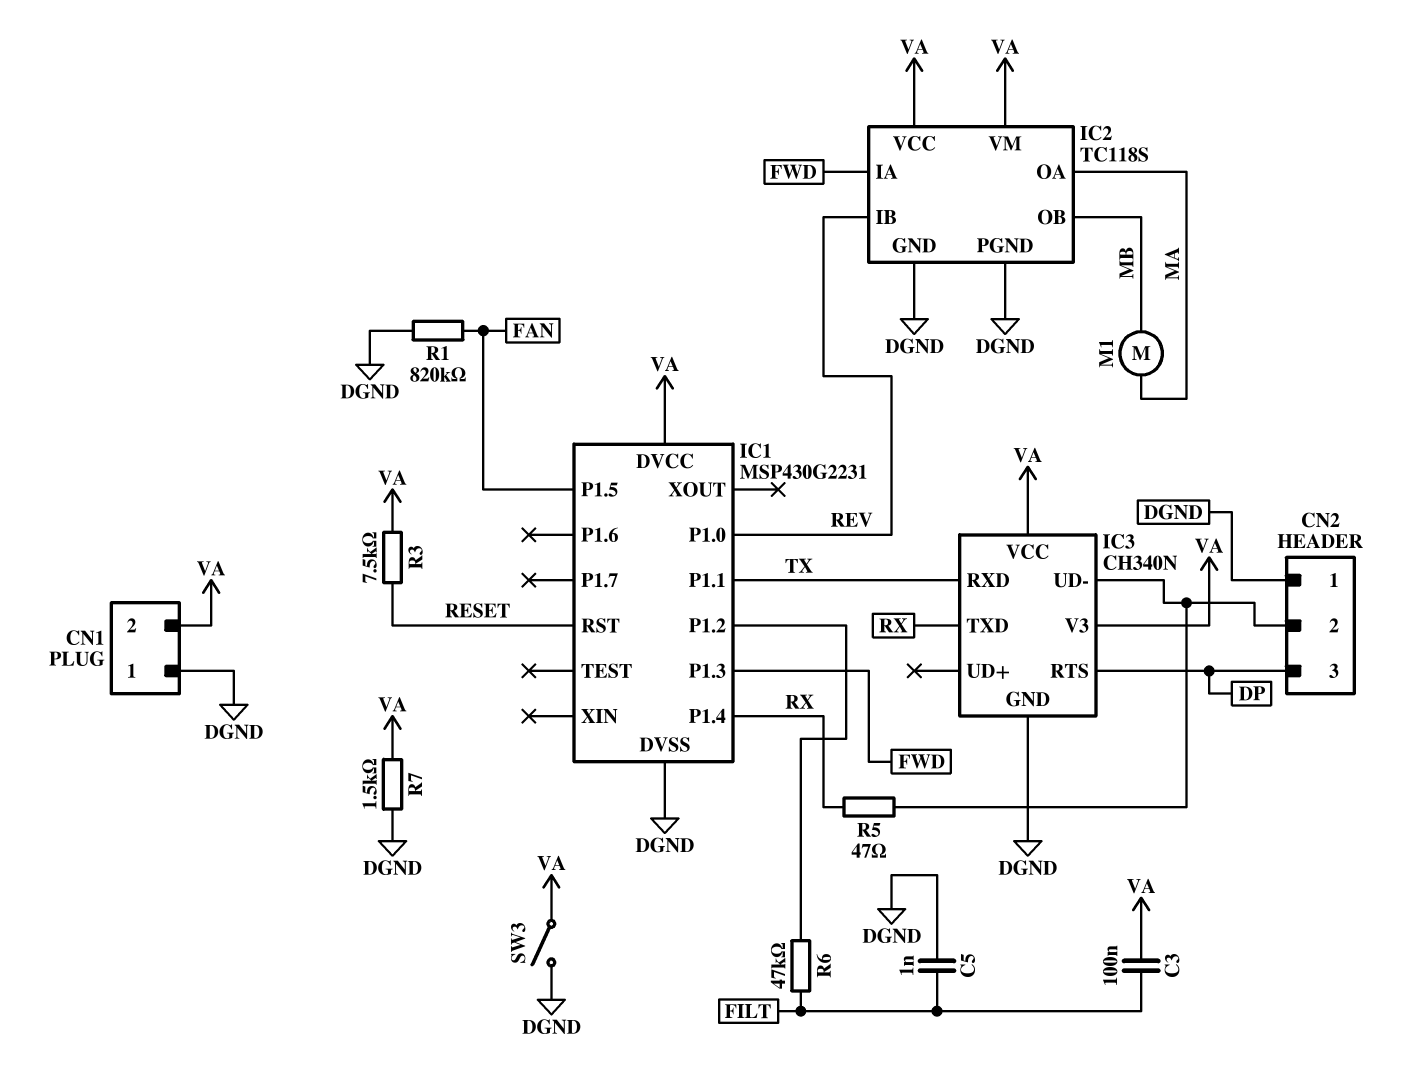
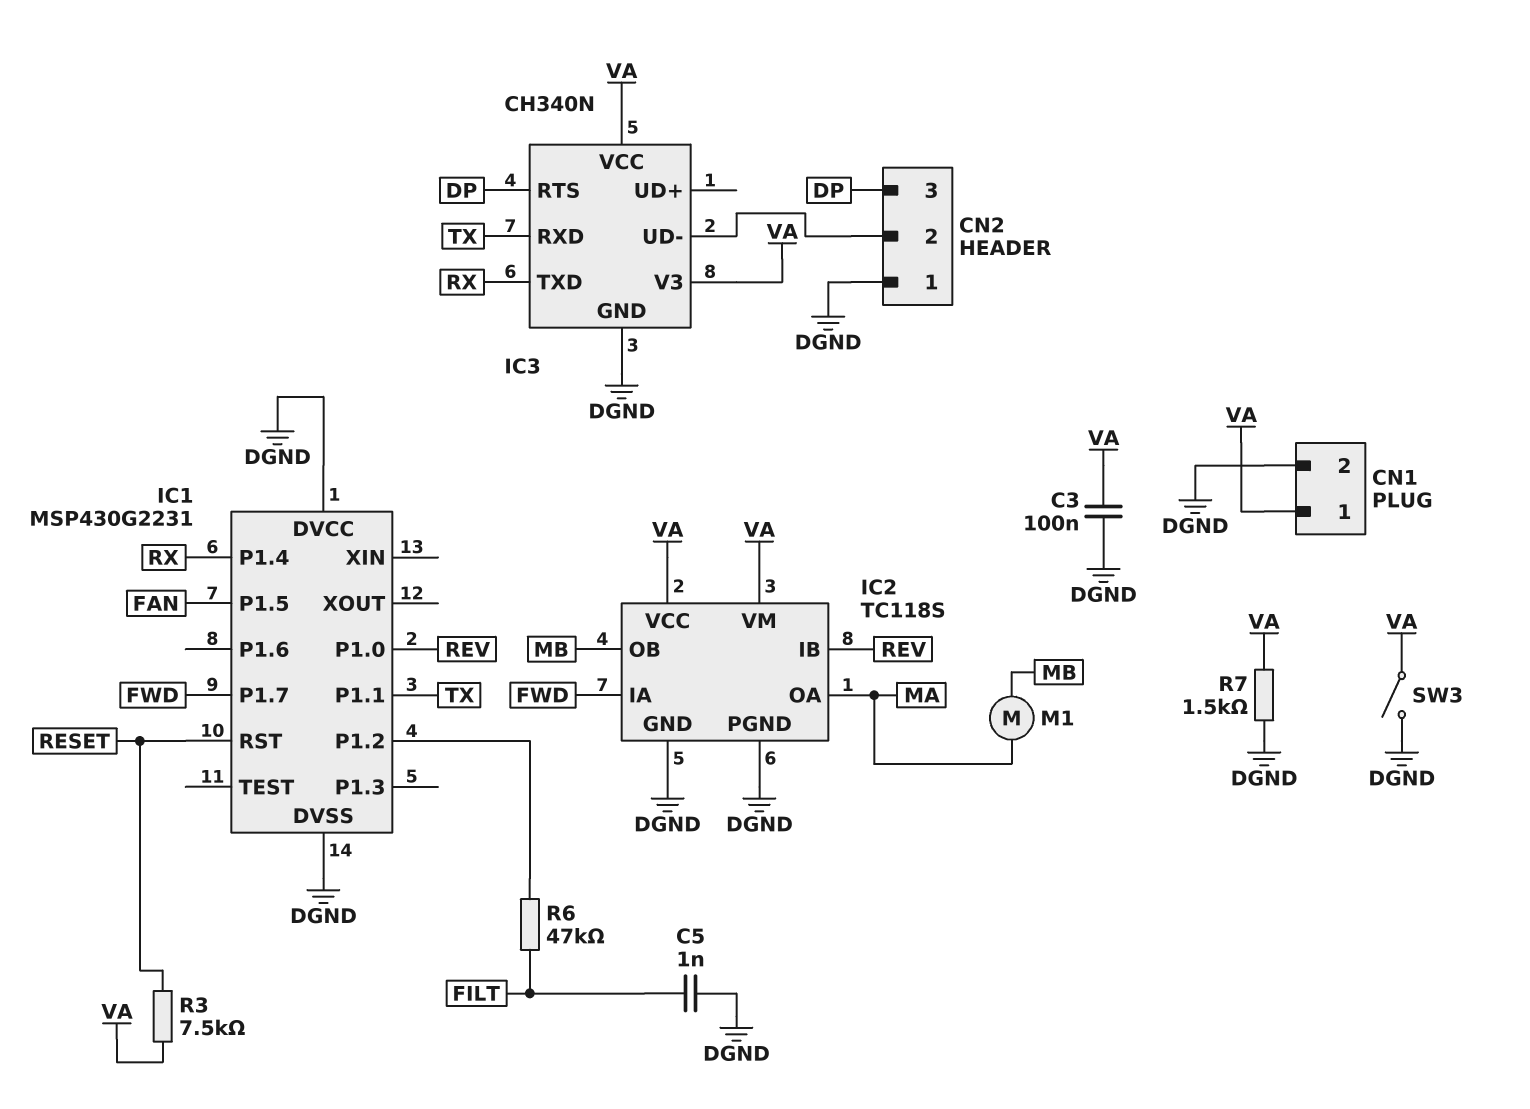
C3: 100nF (FILT, VA) -> 100nF (DGND, VA)
CN1 pin 1: DGND -> VA
CN1 pin 2: VA -> DGND
IC1 pin DVCC: VA -> DGND
IC1 pin P1.3: FWD -> none
IC1 pin P1.7: none -> FWD
R1: 820k (DGND, FAN) -> none
R5: 47 (CN2/2, RX) -> none

